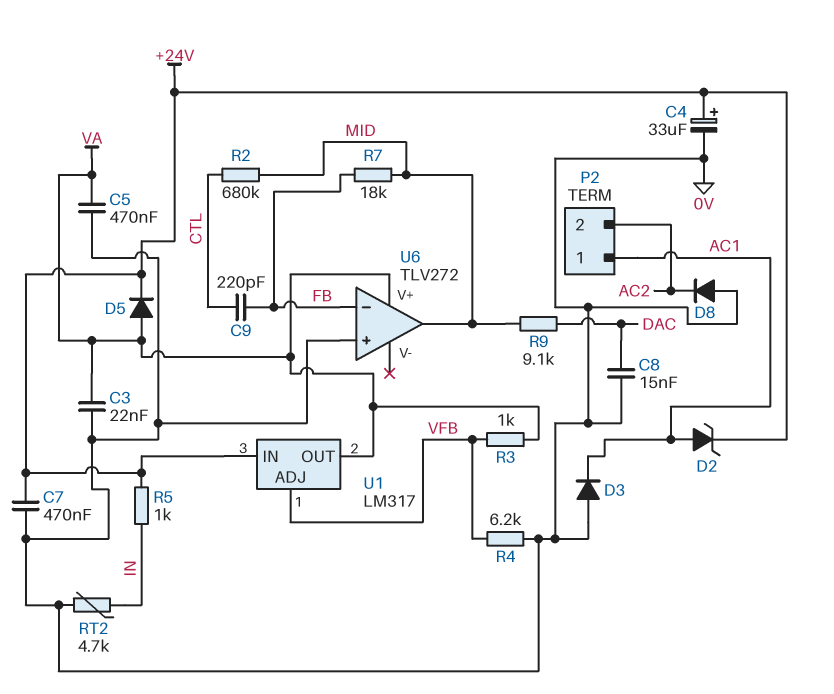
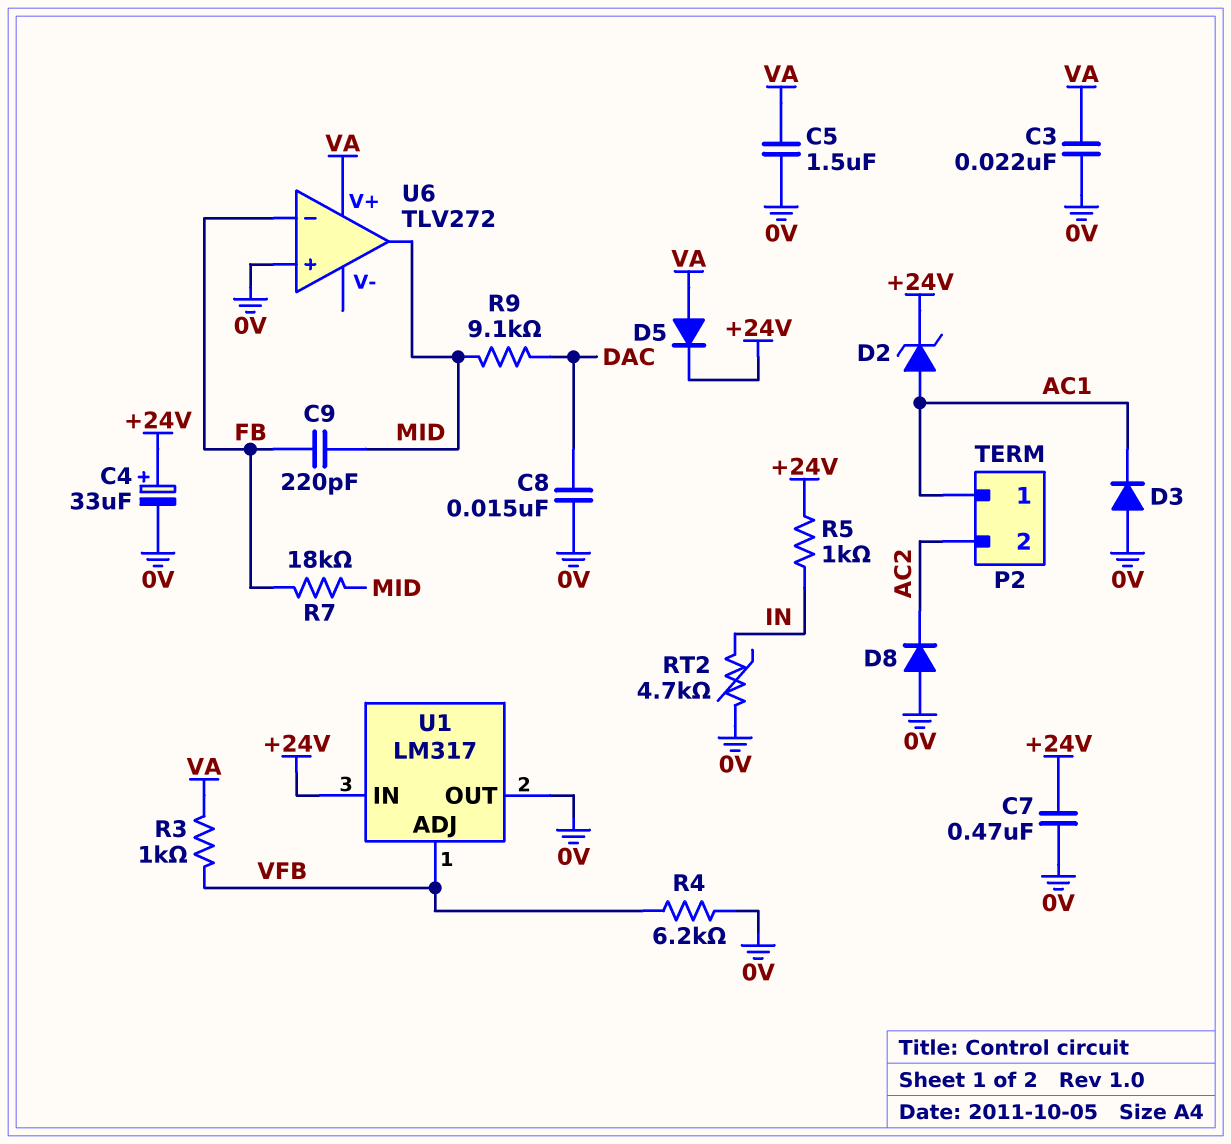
C5: 470nF (0V, VA) -> 1.5uF (0V, VA)
C9: 220pF (CTL, FB) -> 220pF (FB, MID)
R2: 680k (CTL, MID) -> none
U1 pin OUT: VA -> 0V

